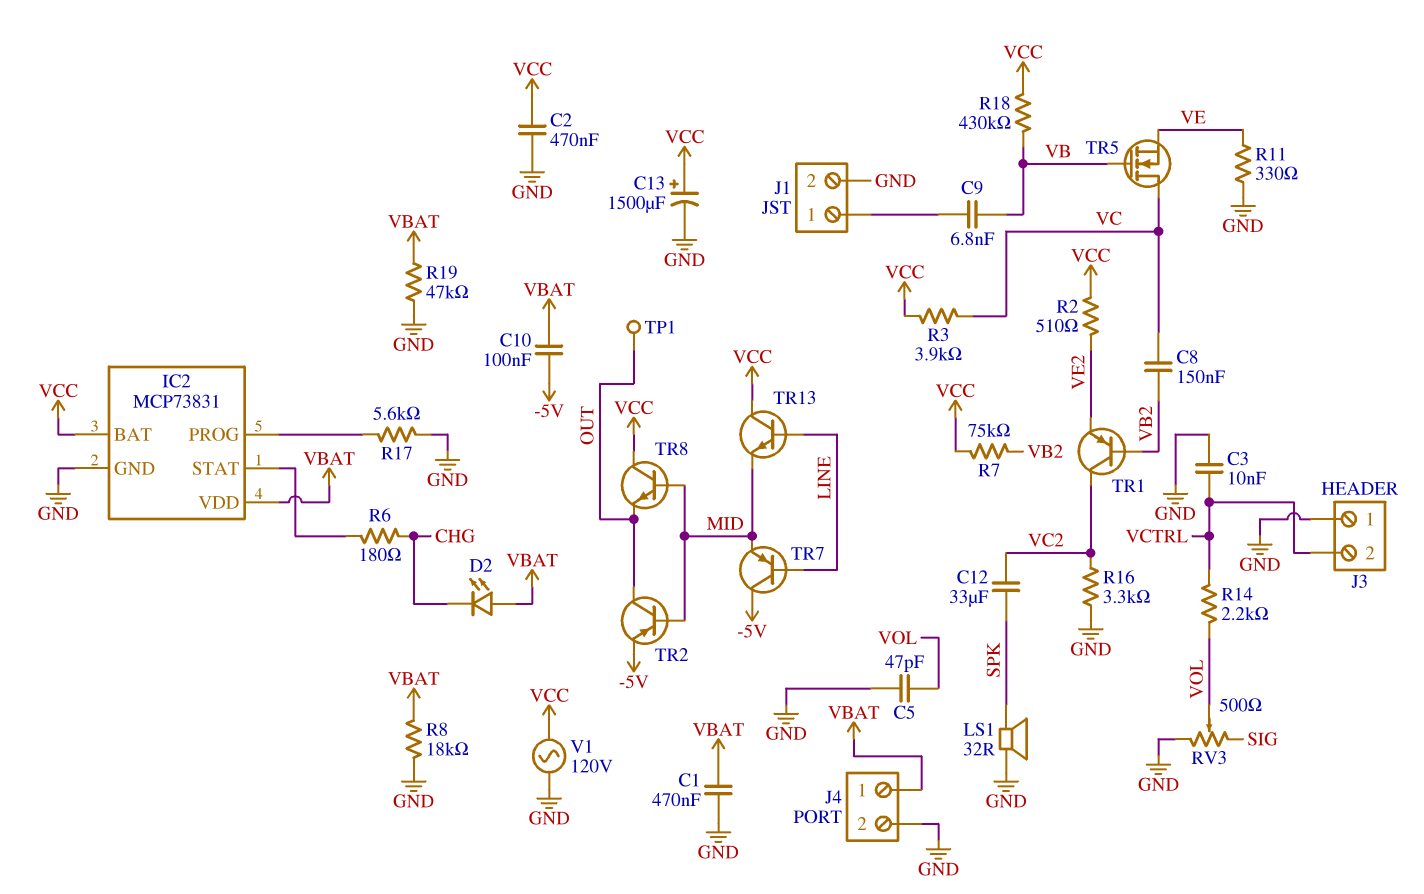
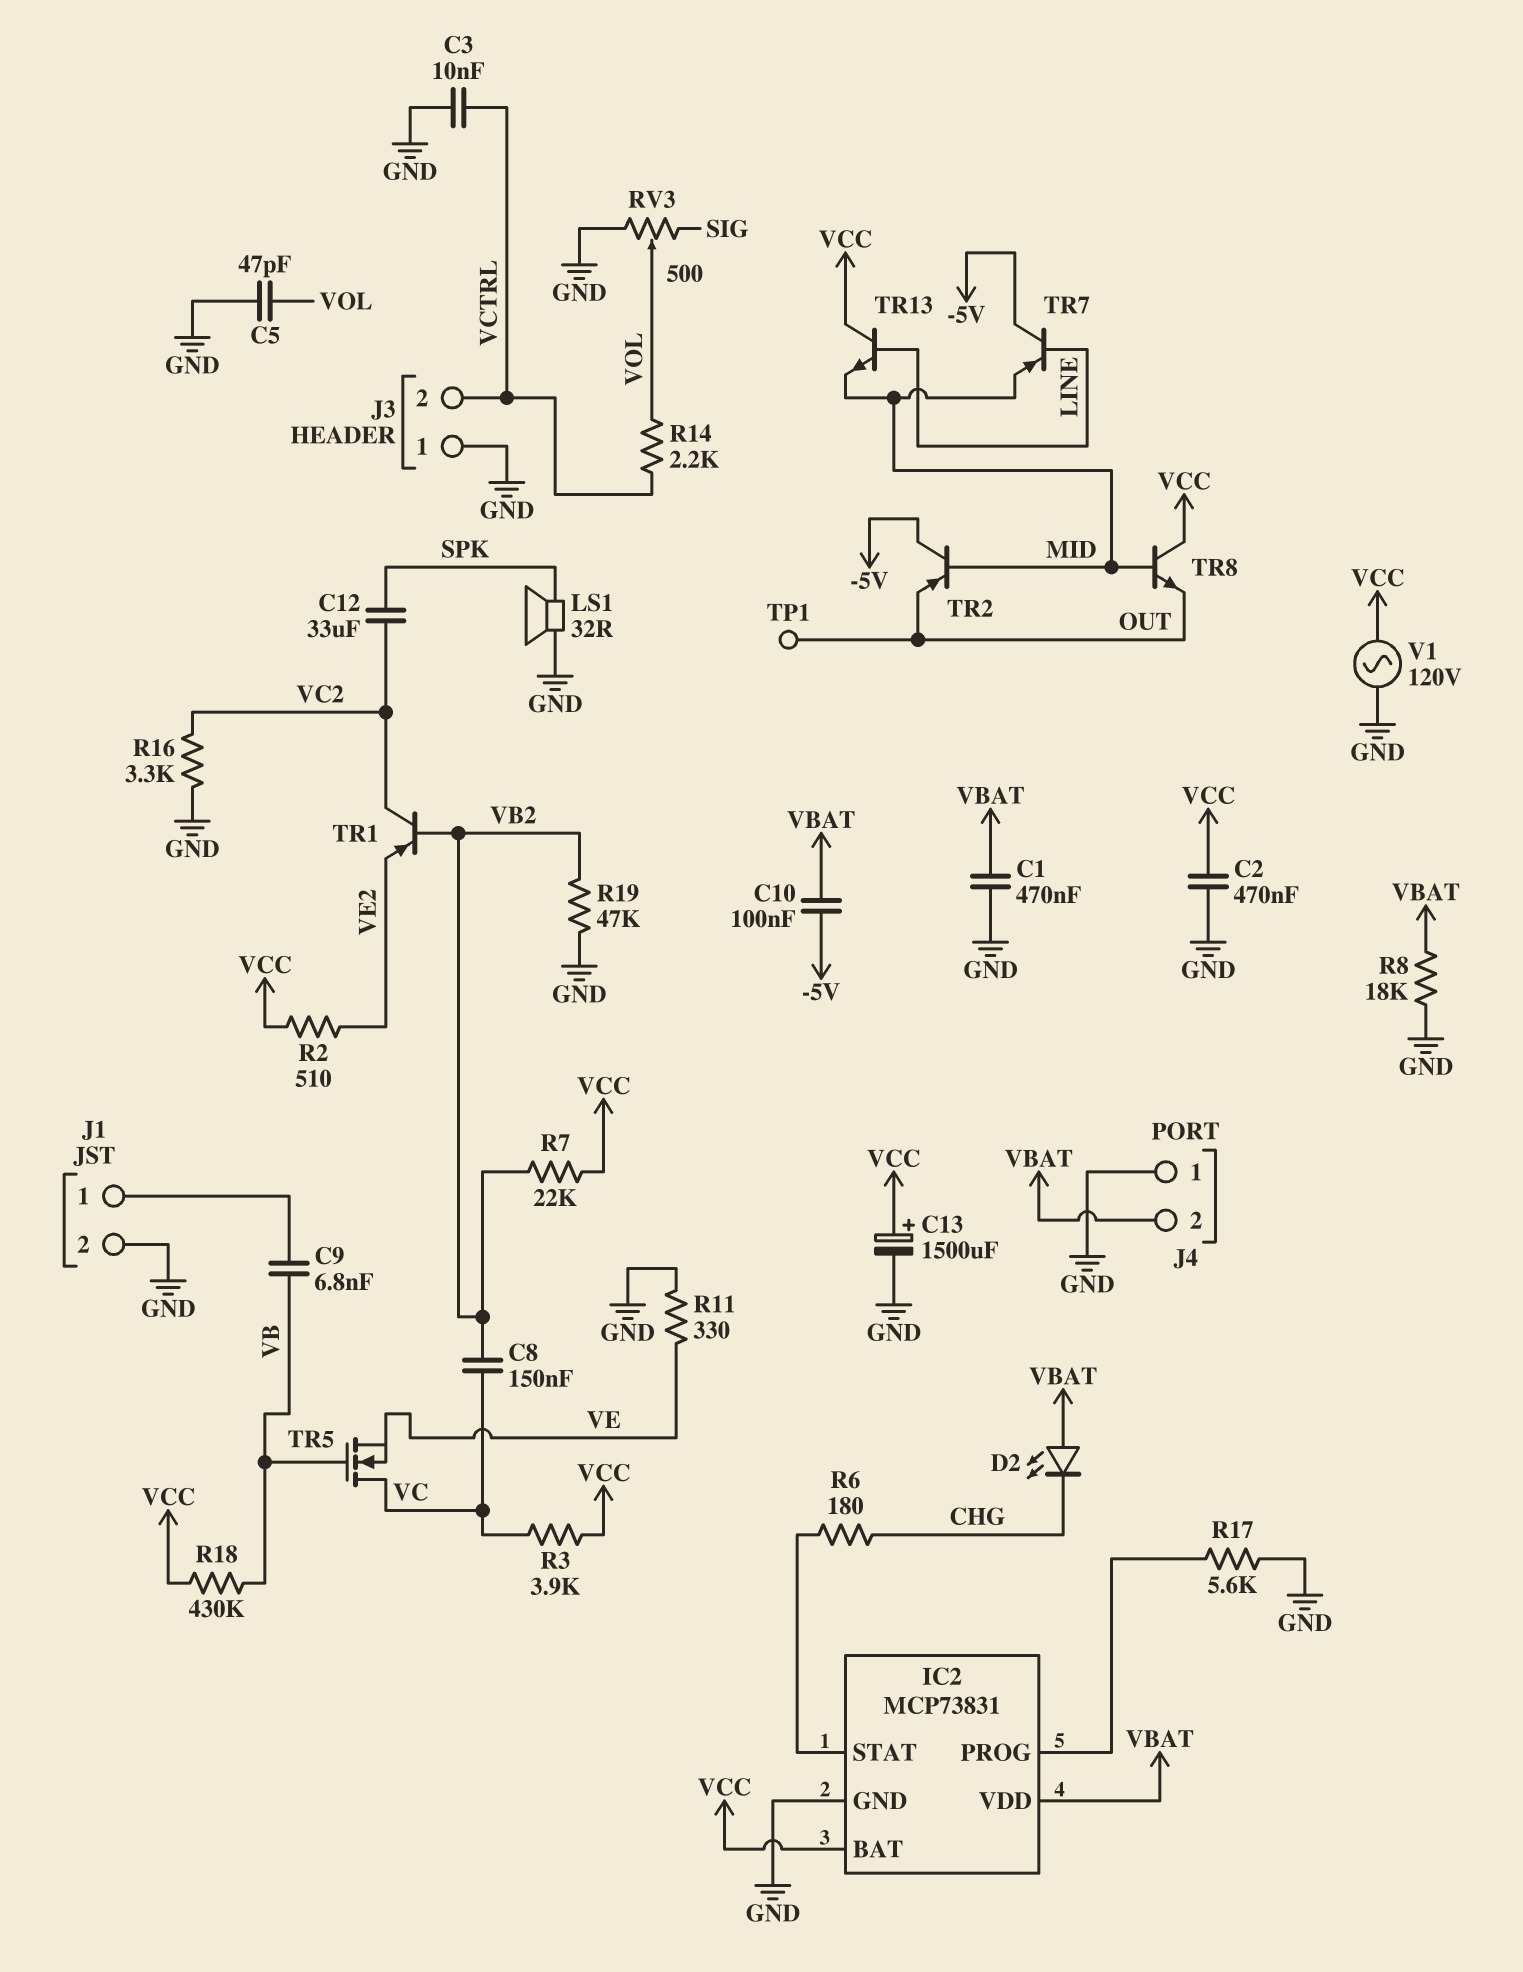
J4 pin 1: VBAT -> GND
J4 pin 2: GND -> VBAT
R7: 75k (VB2, VCC) -> 22k (VB2, VCC)
R19: 47k (GND, VBAT) -> 47k (GND, VB2)
TR2: PNP (B MID, C OUT, E -5V) -> PNP (B MID, C -5V, E OUT)

